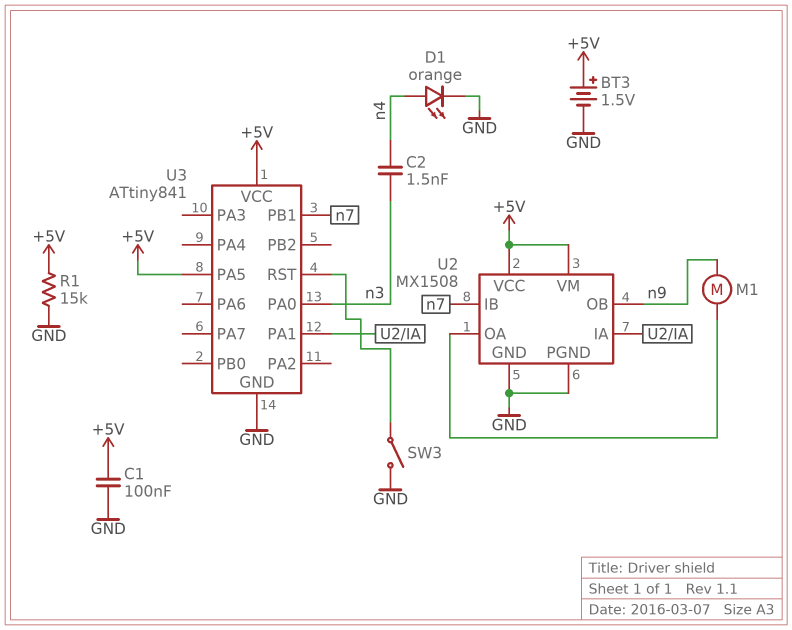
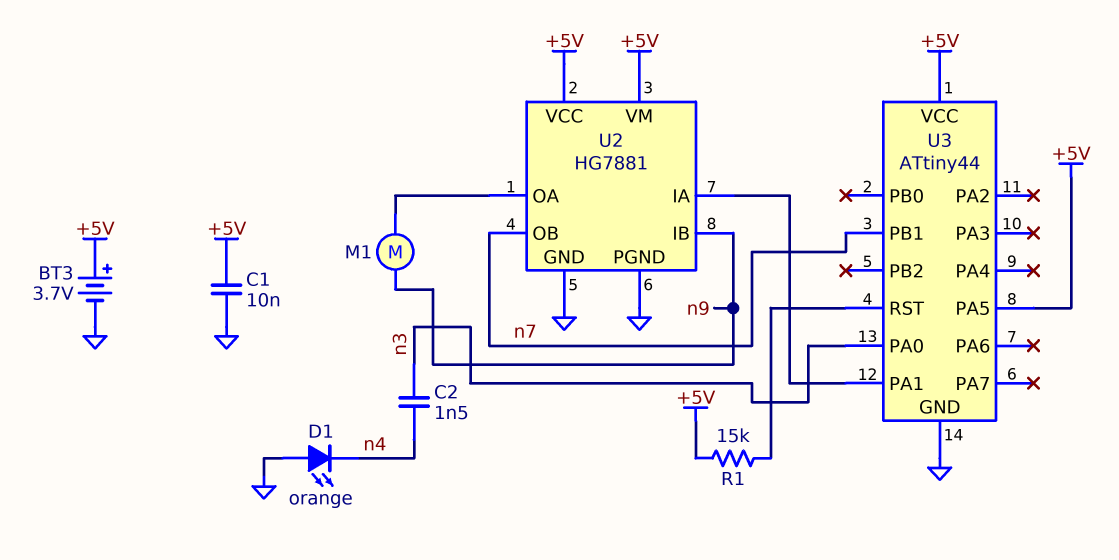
BT3: 1.5V (plus +5V, minus GND) -> 3.7V (plus +5V, minus GND)
C1: 100nF (+5V, GND) -> 10nF (+5V, GND)
D1: LED orange (A n4, K GND) -> LED orange (A GND, K n4)
R1: 15k (+5V, GND) -> 15k (+5V, U3/RST)
SW3: switch (GND, U3/RST) -> none
U2: MX1508 -> HG7881
U2 pin IB: n7 -> n9
U2 pin OB: n9 -> n7
U3: ATtiny841 -> ATtiny44

